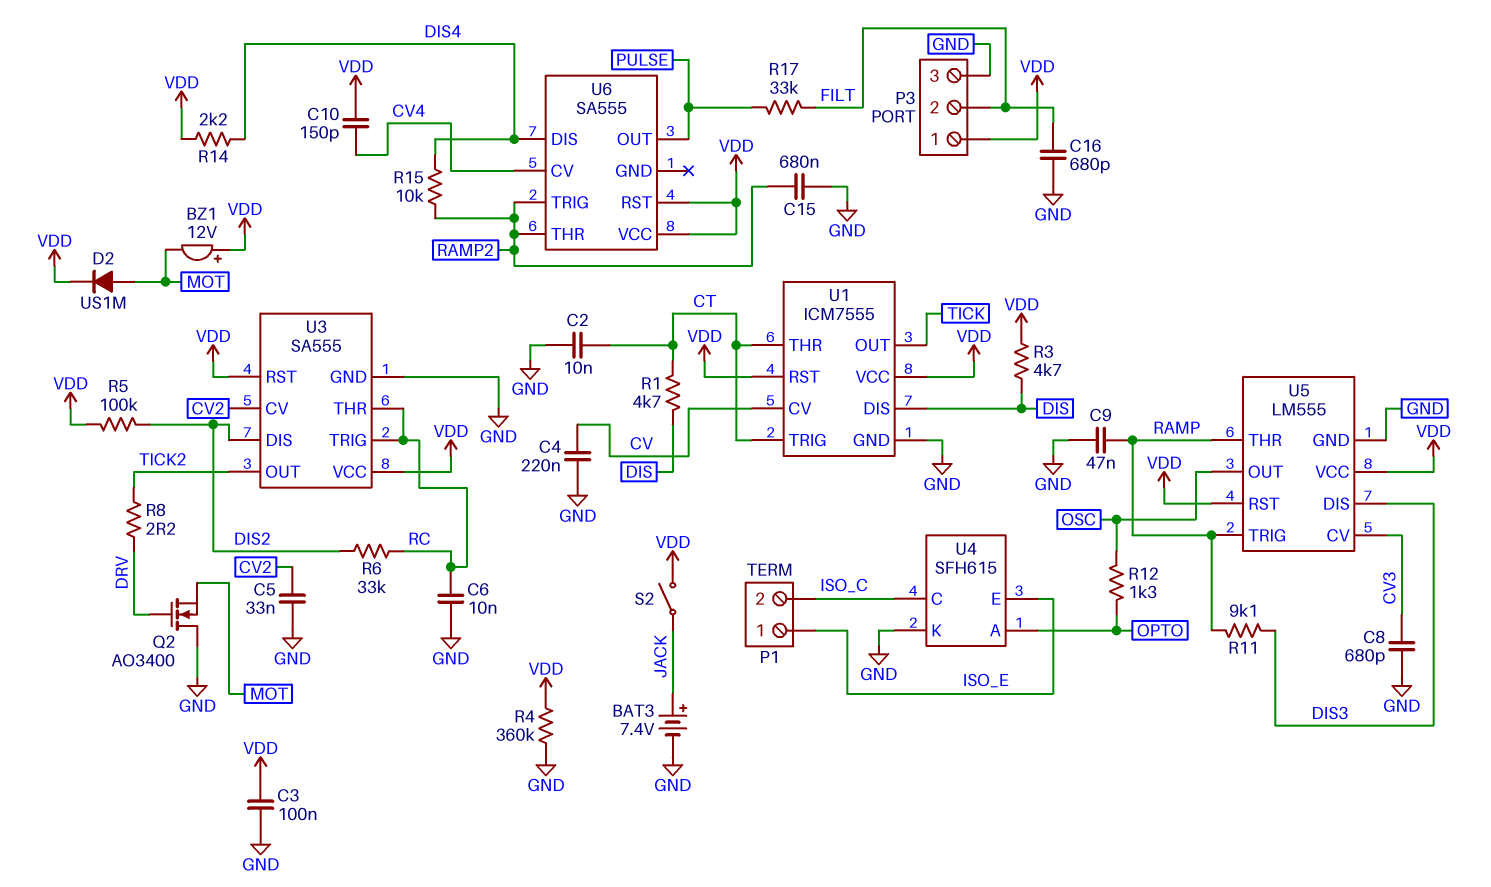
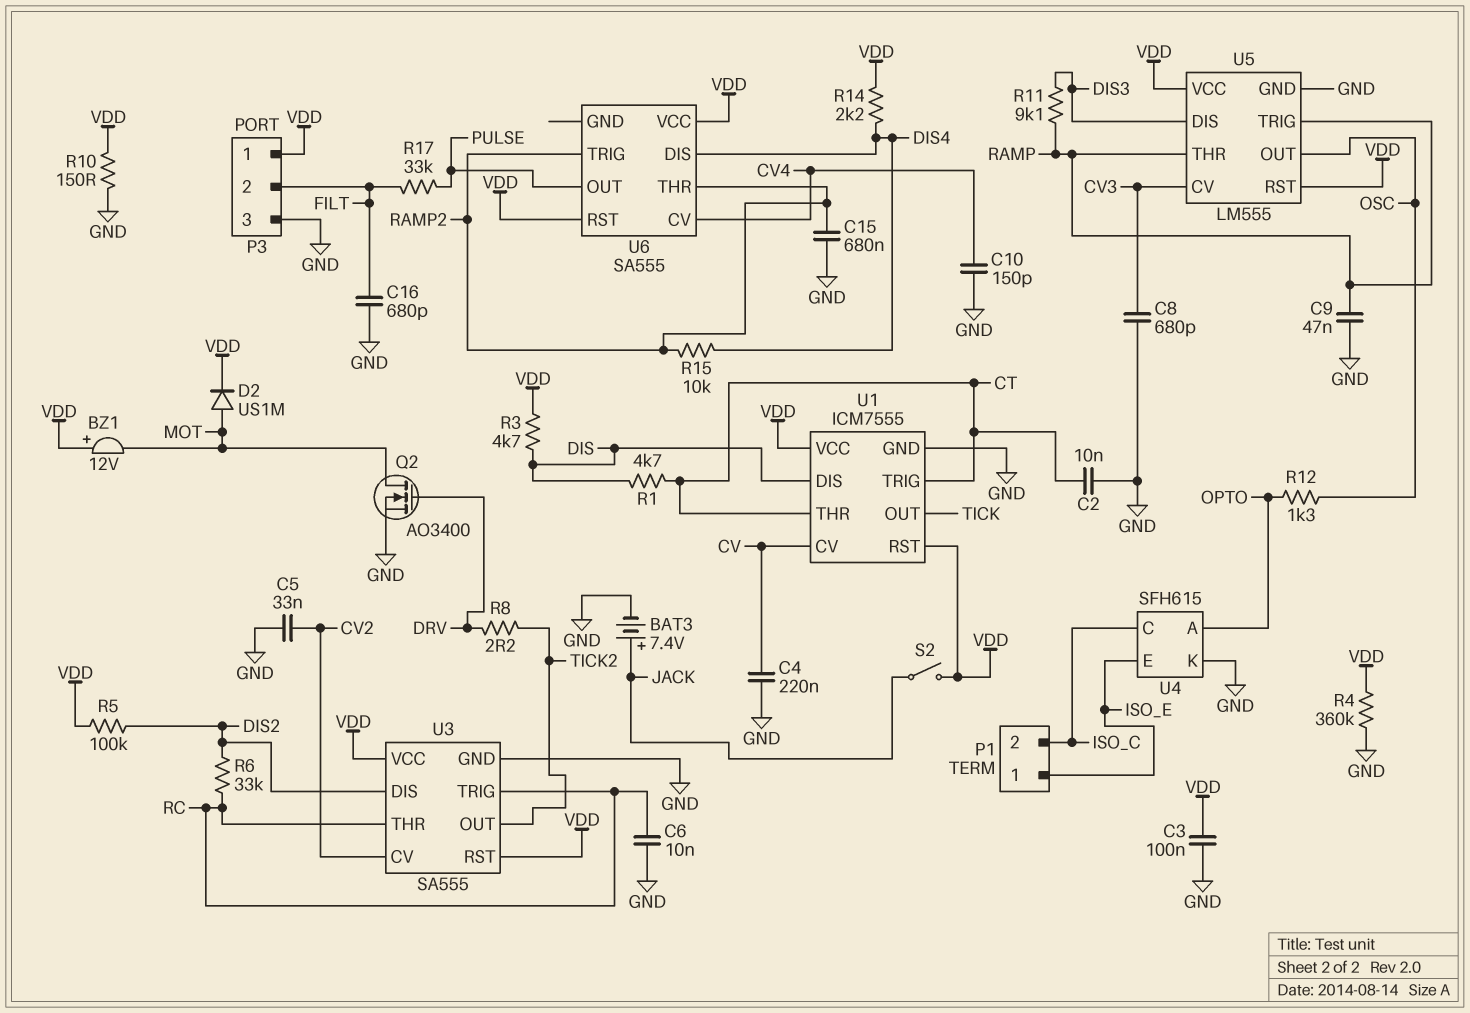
C10: 150pF (CV4, VDD) -> 150pF (CV4, GND)
Q2: NMOS AO3400 (G DRV, D GND, S MOT) -> NMOS AO3400 (G DRV, D MOT, S GND)
R10: none -> 150 (GND, VDD)

